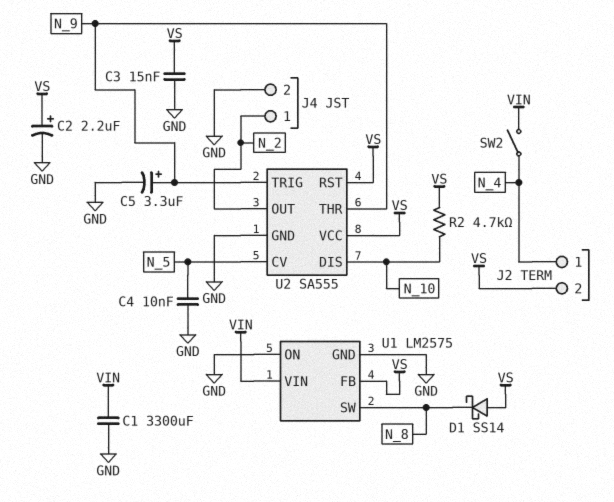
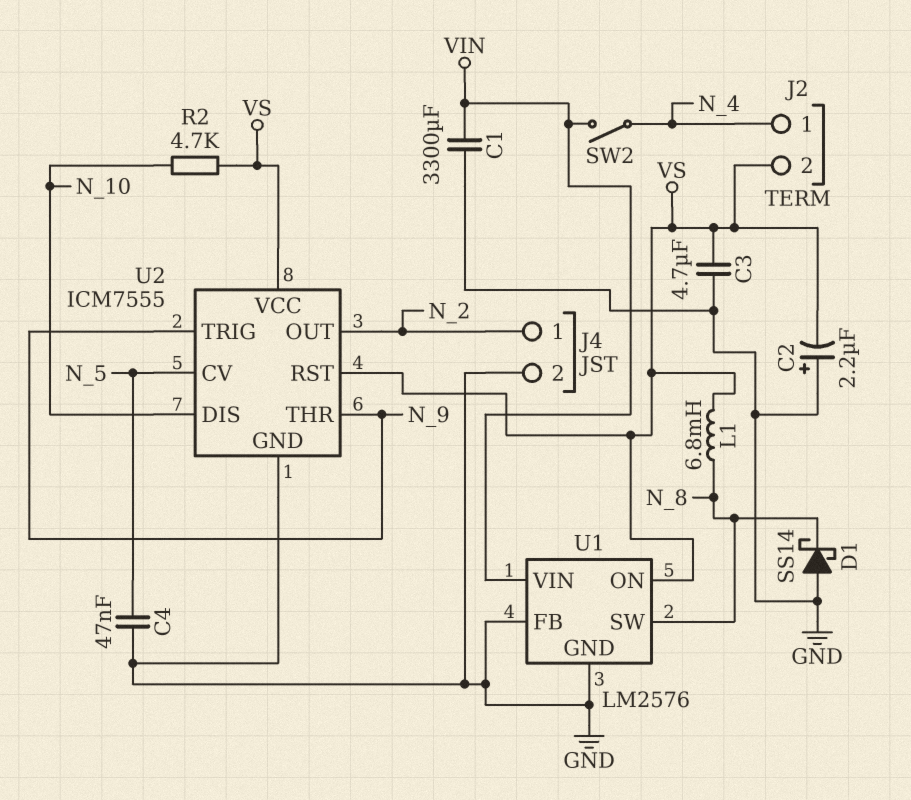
C2: 2.2uF (plus VS, minus GND) -> 2.2uF (plus GND, minus VS)
C3: 15nF (GND, VS) -> 4.7uF (GND, VS)
C4: 10nF (GND, N_5) -> 47nF (GND, N_5)
C5: 3.3uF (plus N_9, minus GND) -> none
D1: schottky SS14 (A VS, K N_8) -> schottky SS14 (A GND, K N_8)
L1: none -> 6.8mH (N_8, VS)
U1: LM2575 -> LM2576
U1 pin FB: VS -> GND
U1 pin ON: GND -> VS
U2: SA555 -> ICM7555

